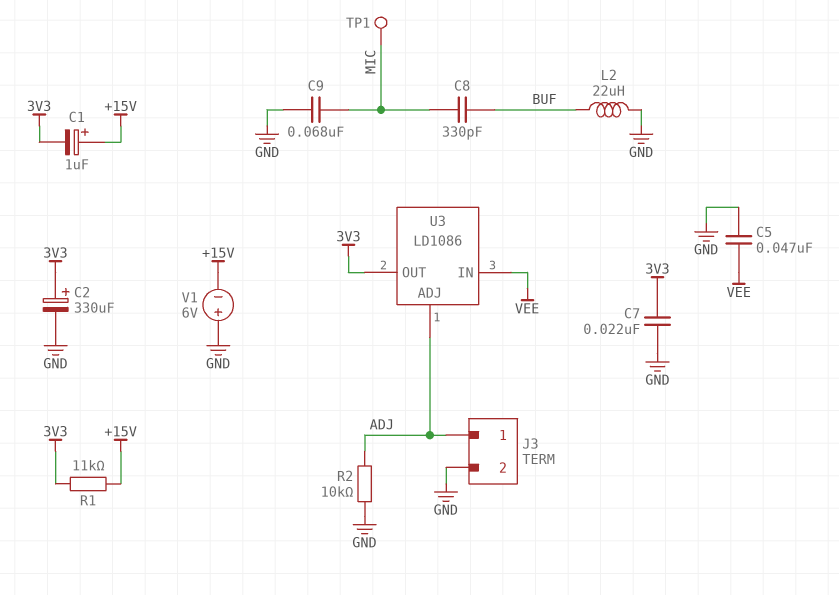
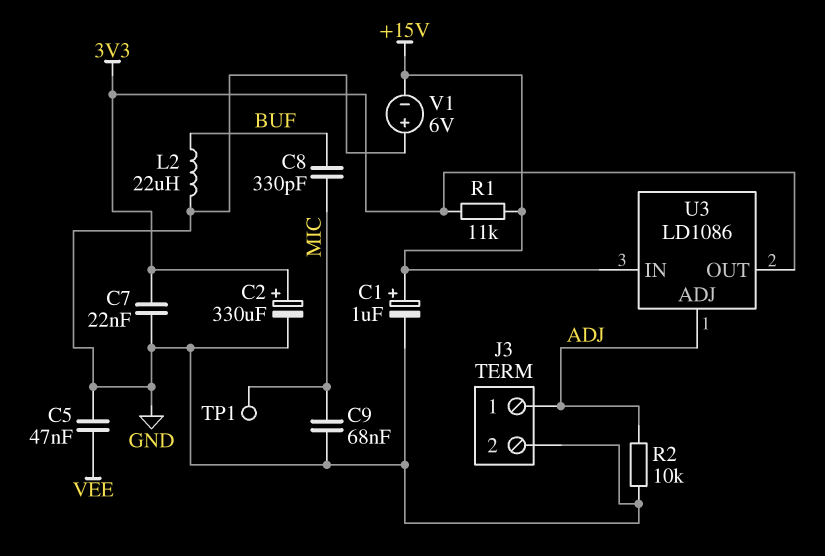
C1: 1uF (plus +15V, minus 3V3) -> 1uF (plus +15V, minus GND)
U3 pin IN: VEE -> +15V

